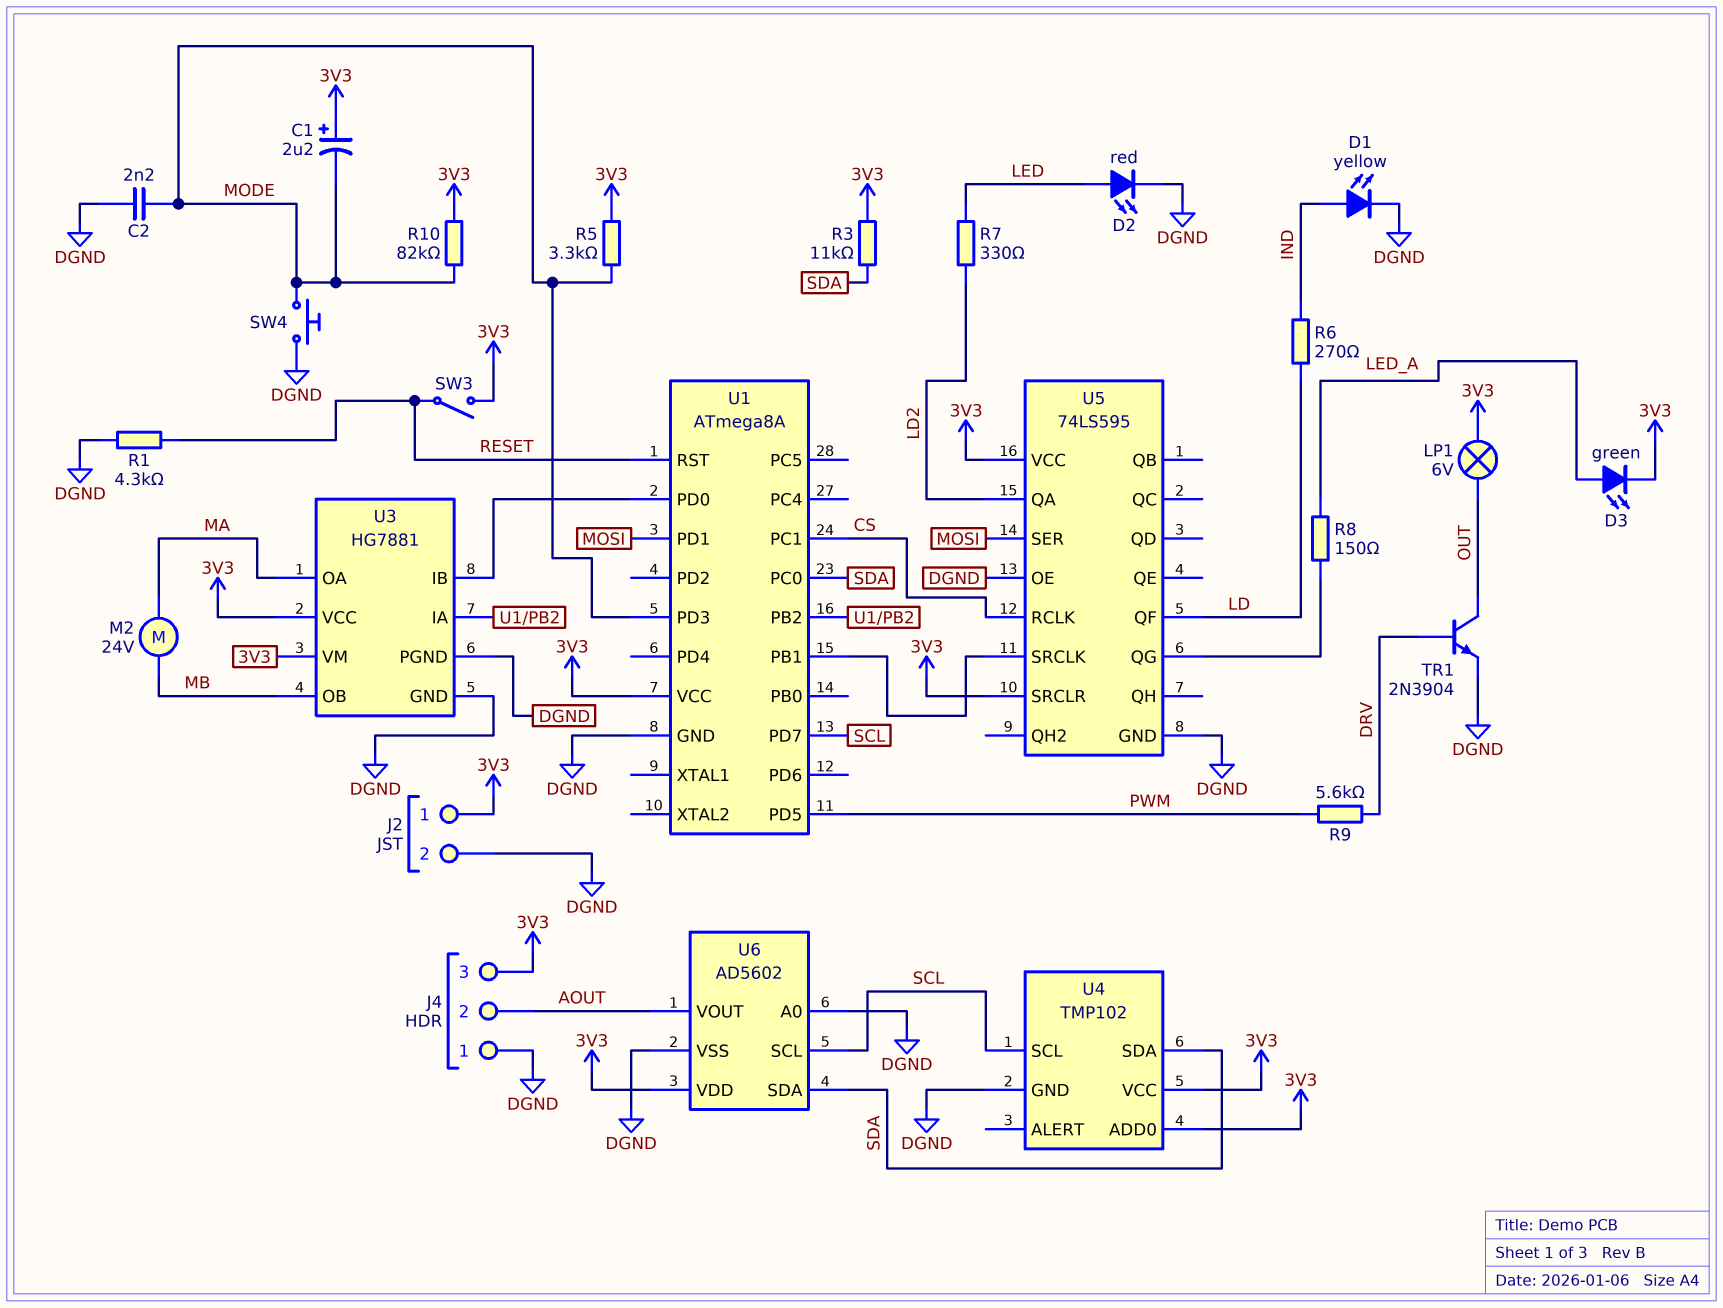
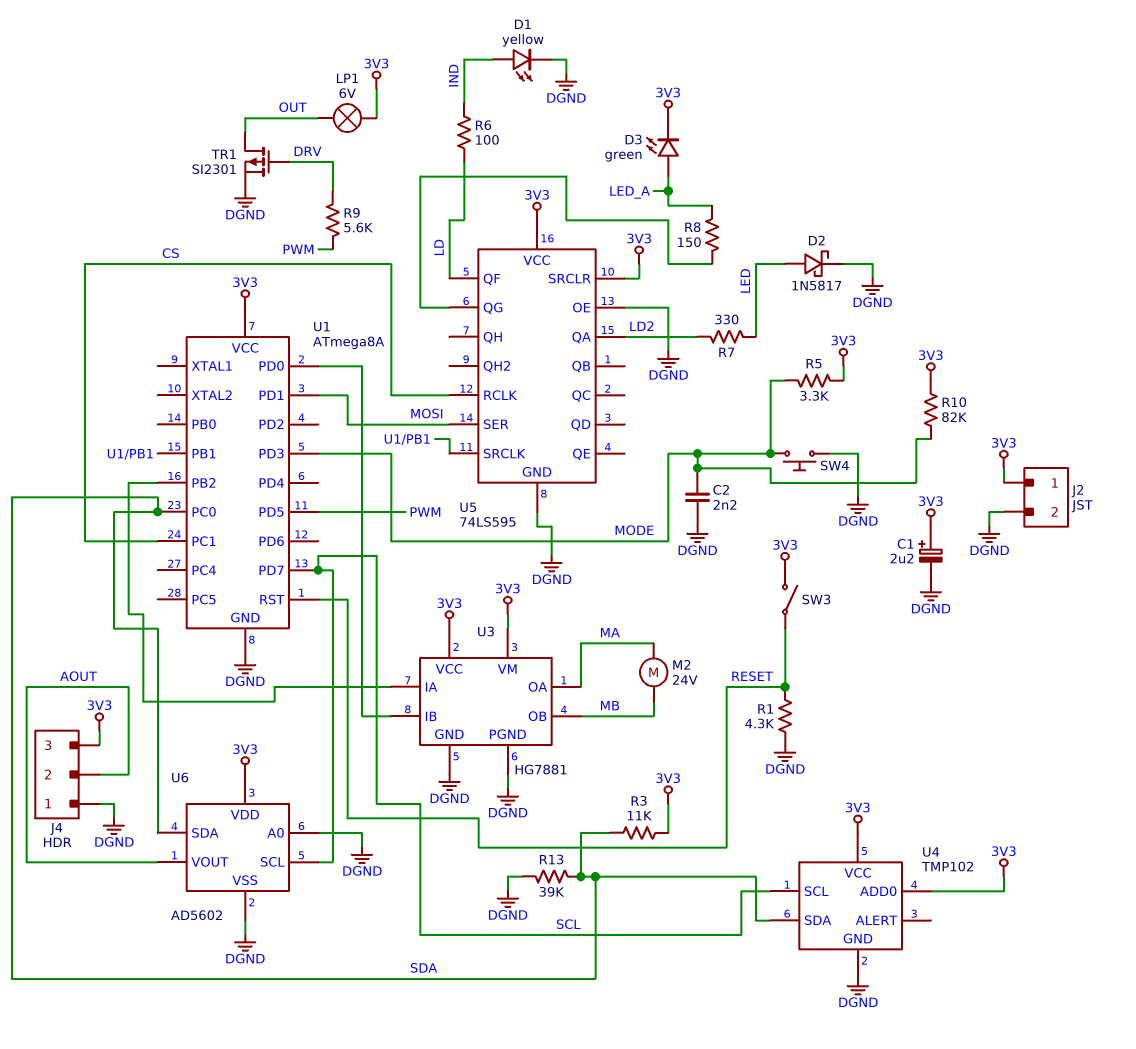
C1: 2.2uF (plus 3V3, minus MODE) -> 2.2uF (plus 3V3, minus DGND)
D2: LED red (A LED, K DGND) -> schottky 1N5817 (A LED, K DGND)
R6: 270 (IND, LD) -> 100 (IND, LD)
R13: none -> 39k (DGND, SDA)
TR1: NPN 2N3904 (B DRV, C OUT, E DGND) -> PMOS SI2301 (G DRV, D OUT, S DGND)

